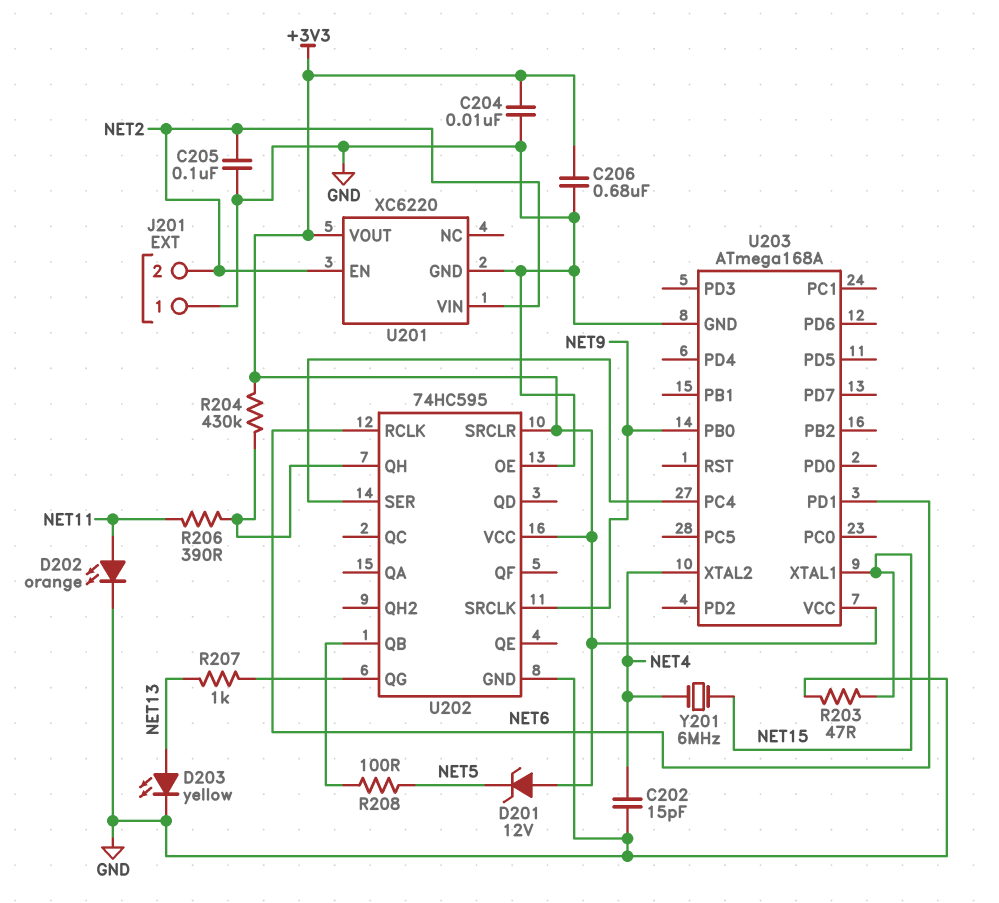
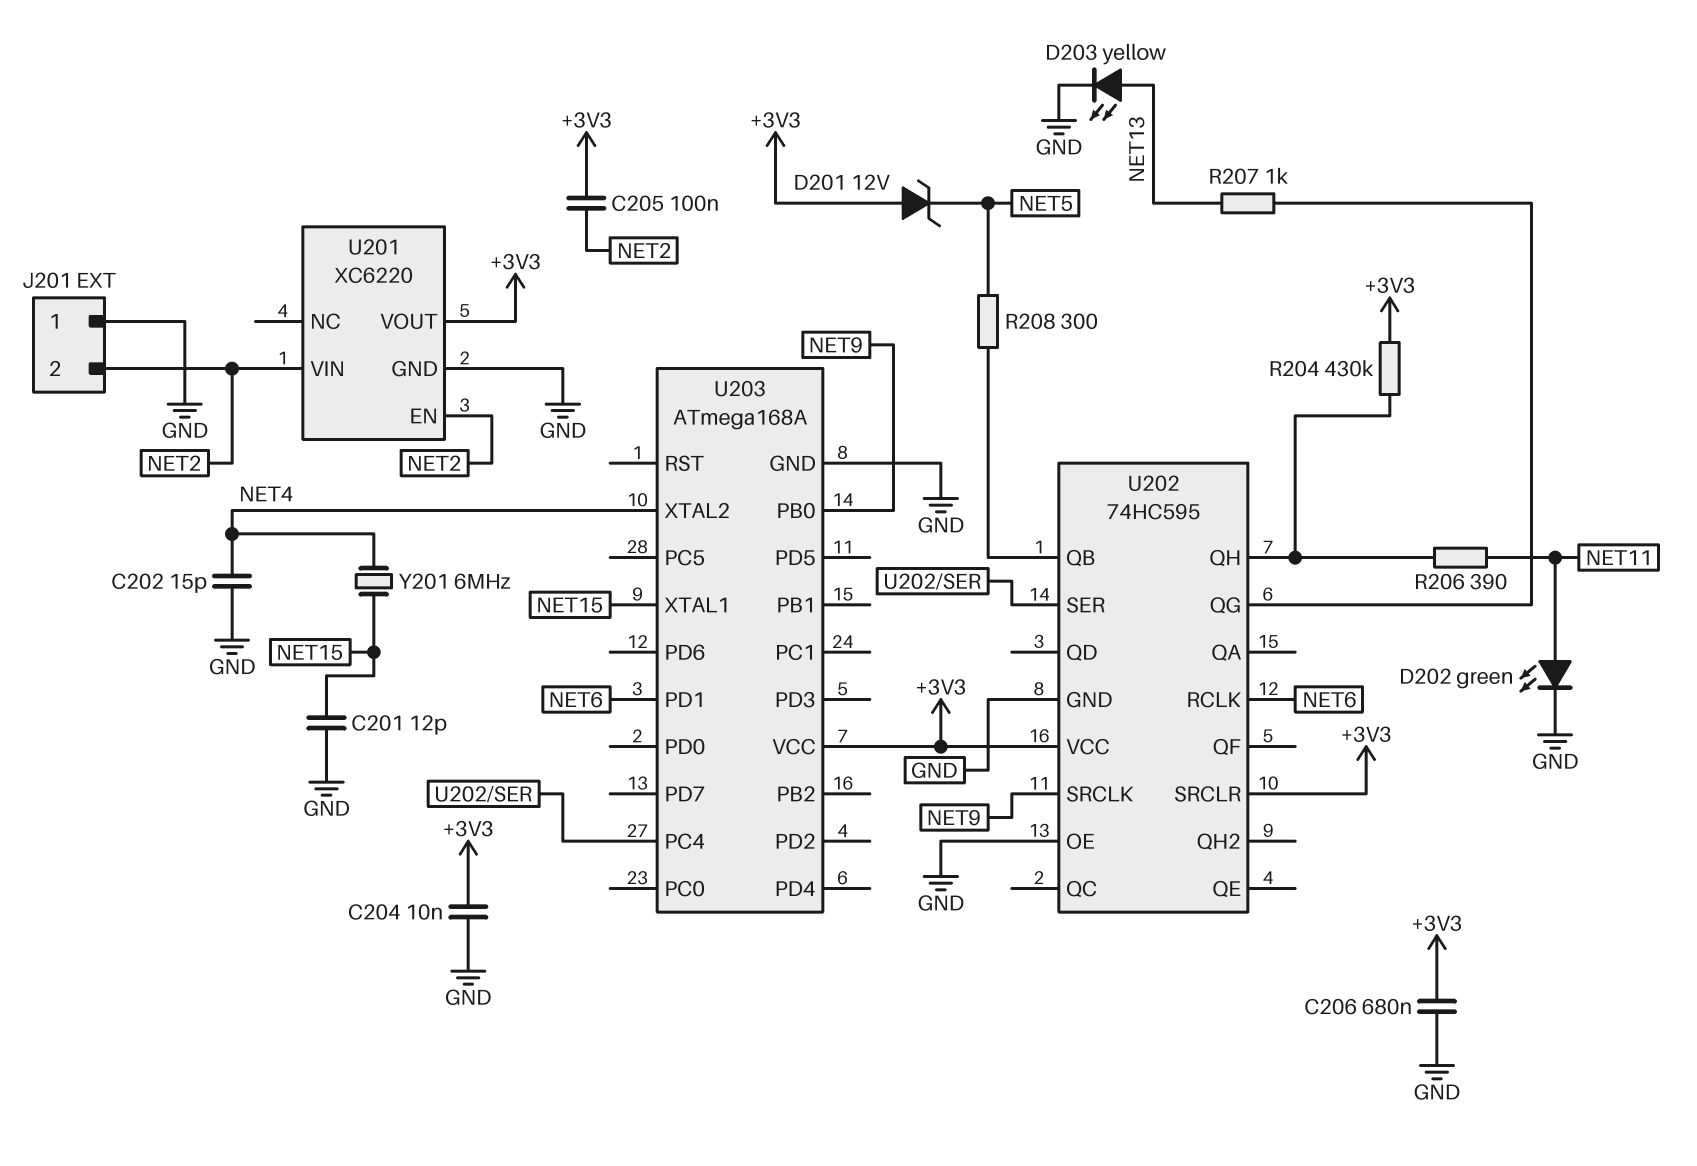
C201: none -> 12pF (GND, NET15)
C205: 100nF (GND, NET2) -> 100nF (+3V3, NET2)
D202: LED orange (A NET11, K GND) -> LED green (A NET11, K GND)
R203: 47 (GND, NET15) -> none
R208: 100 (NET5, U202/QB) -> 300 (NET5, U202/QB)

